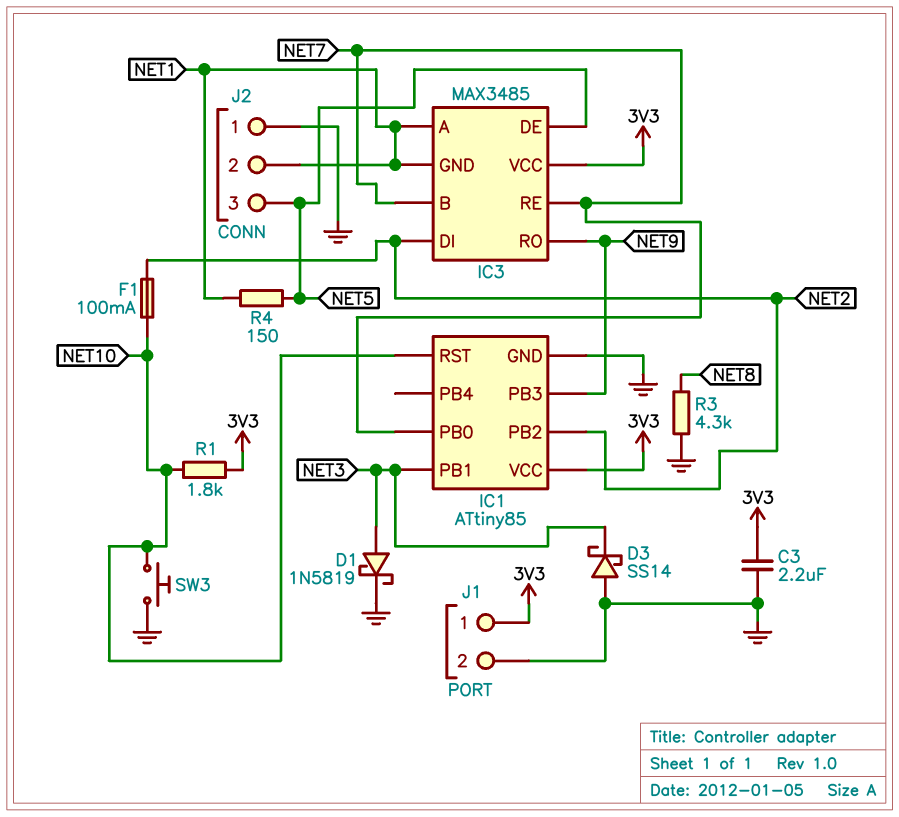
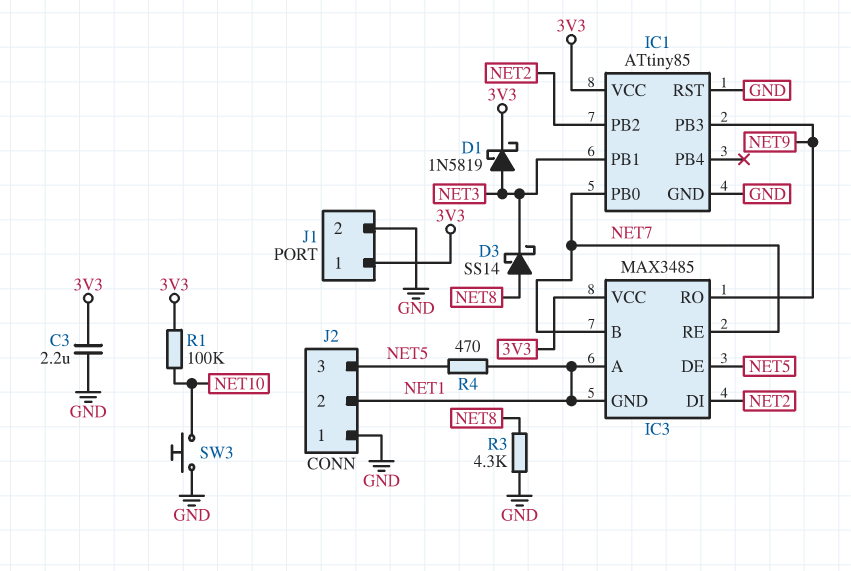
D1: schottky 1N5819 (A NET3, K GND) -> schottky 1N5819 (A NET3, K 3V3)
D3: schottky SS14 (A GND, K NET3) -> schottky SS14 (A NET8, K NET3)
F1: 100mA (NET2, NET10) -> none
IC1 pin RST: NET10 -> GND
R1: 1.8k (3V3, NET10) -> 100k (3V3, NET10)
R4: 150 (NET1, NET5) -> 470 (NET1, NET5)

